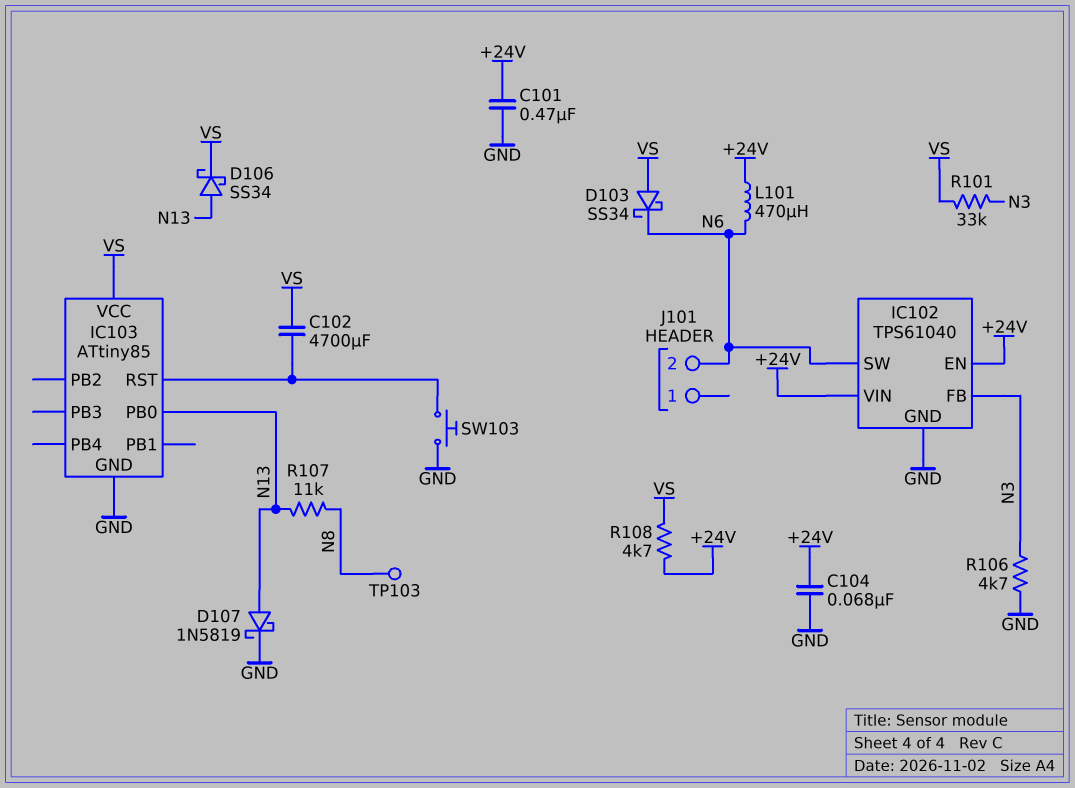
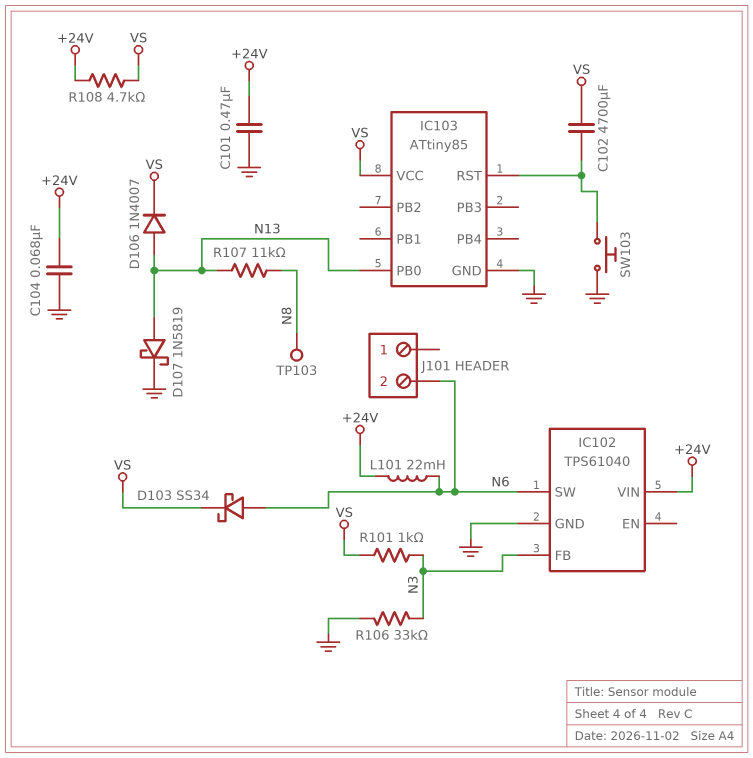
D103: schottky SS34 (A VS, K N6) -> schottky SS34 (A N6, K VS)
D106: schottky SS34 (A N13, K VS) -> diode 1N4007 (A N13, K VS)
IC102 pin EN: +24V -> none
L101: 470uH (+24V, N6) -> 22mH (+24V, N6)
R101: 33k (N3, VS) -> 1k (N3, VS)
R106: 4.7k (GND, N3) -> 33k (GND, N3)

